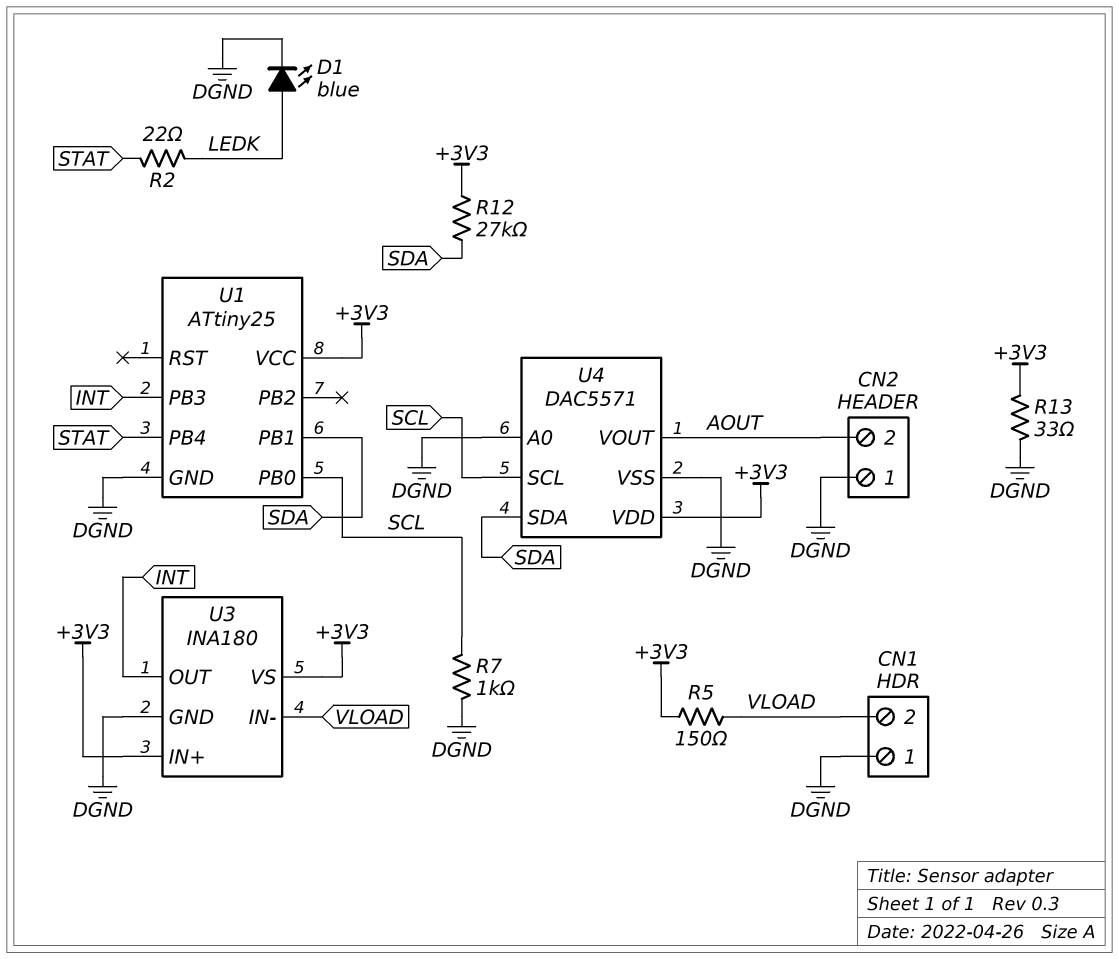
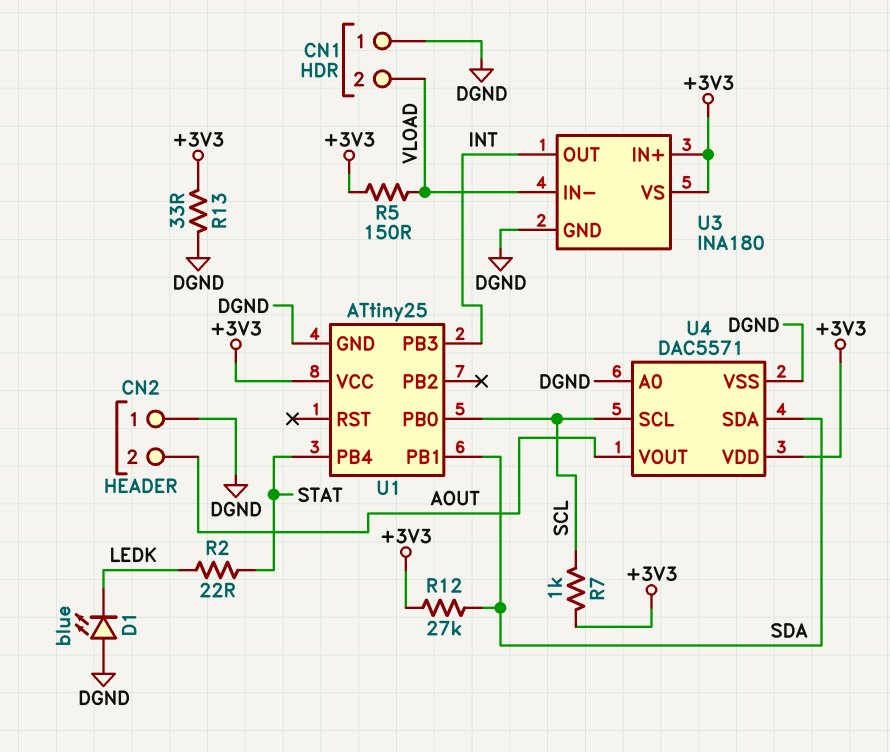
D1: LED blue (A LEDK, K DGND) -> LED blue (A DGND, K LEDK)
R7: 1k (DGND, SCL) -> 1k (+3V3, SCL)

